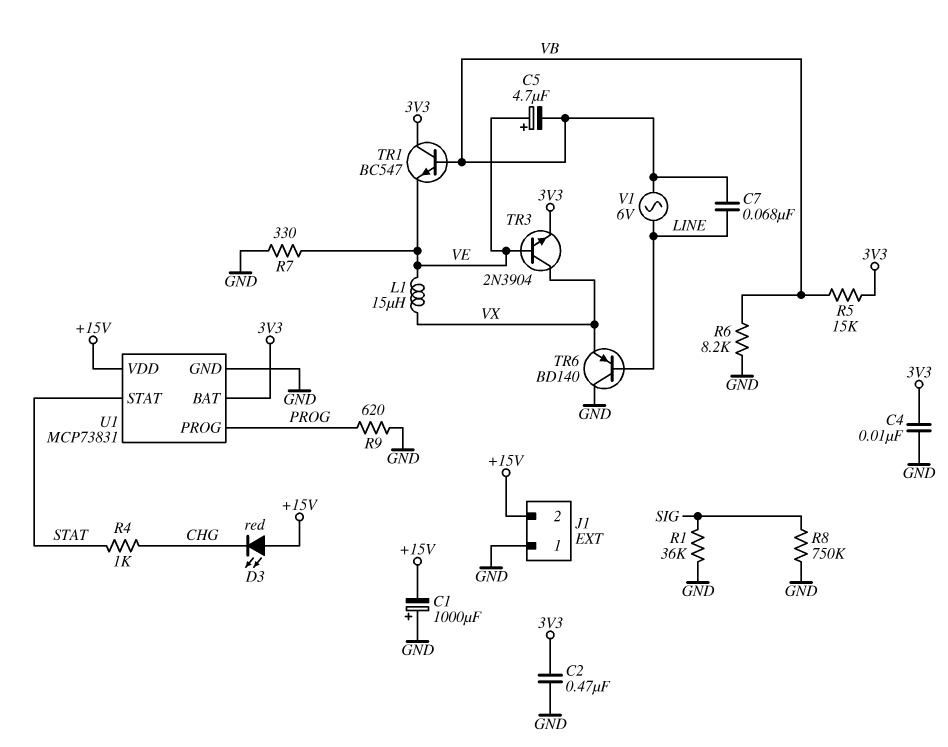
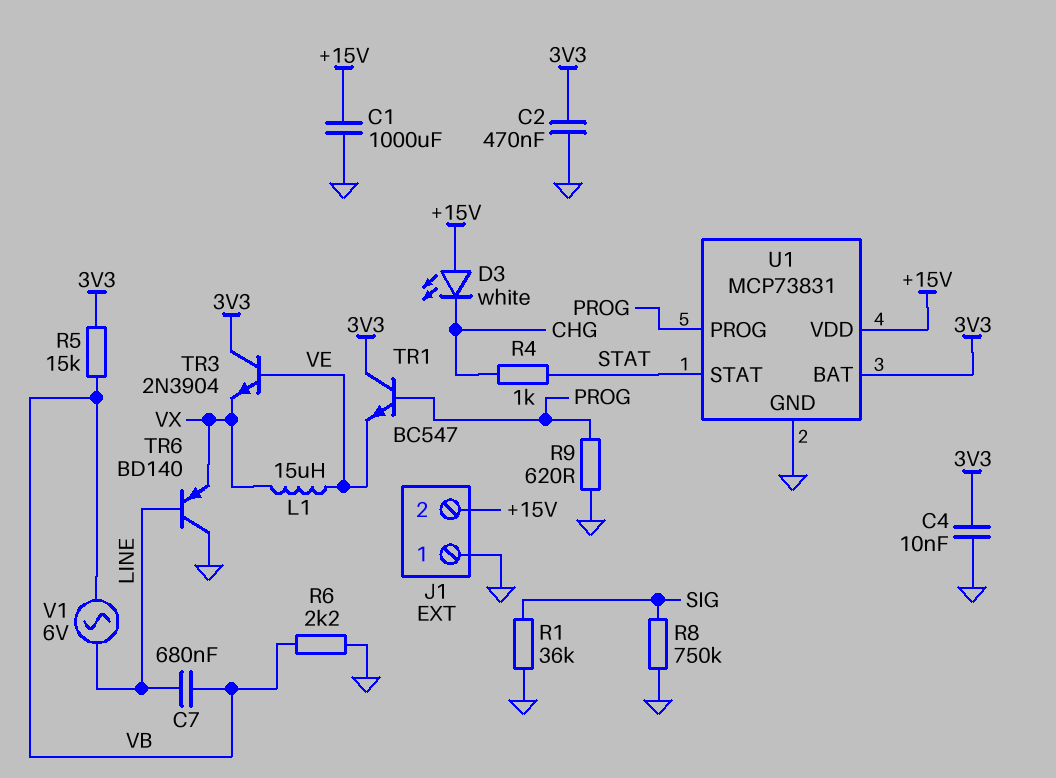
C1: 1000uF (plus GND, minus +15V) -> 1000uF (+15V, GND)
C5: 4.7uF (plus VE, minus VB) -> none
C7: 68nF (LINE, VB) -> 680nF (LINE, VB)
D3: LED red (A +15V, K CHG) -> LED white (A +15V, K CHG)
R6: 8.2k (GND, VB) -> 2.2k (GND, VB)
R7: 330 (GND, VE) -> none
TR1: NPN BC547 (B VB, C 3V3, E VE) -> NPN BC547 (B PROG, C 3V3, E VE)
TR3: NPN 2N3904 (B VE, C VX, E 3V3) -> NPN 2N3904 (B VE, C 3V3, E VX)

